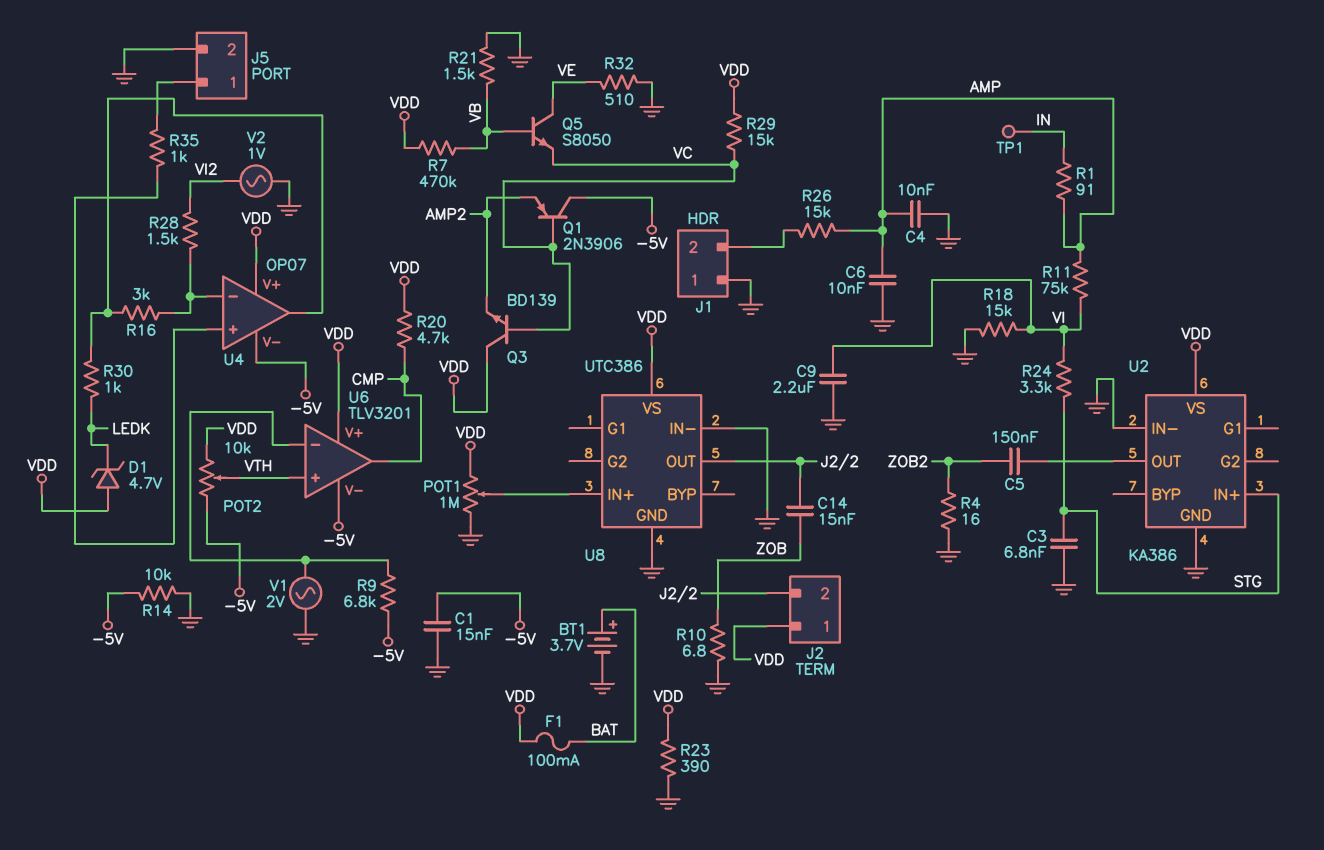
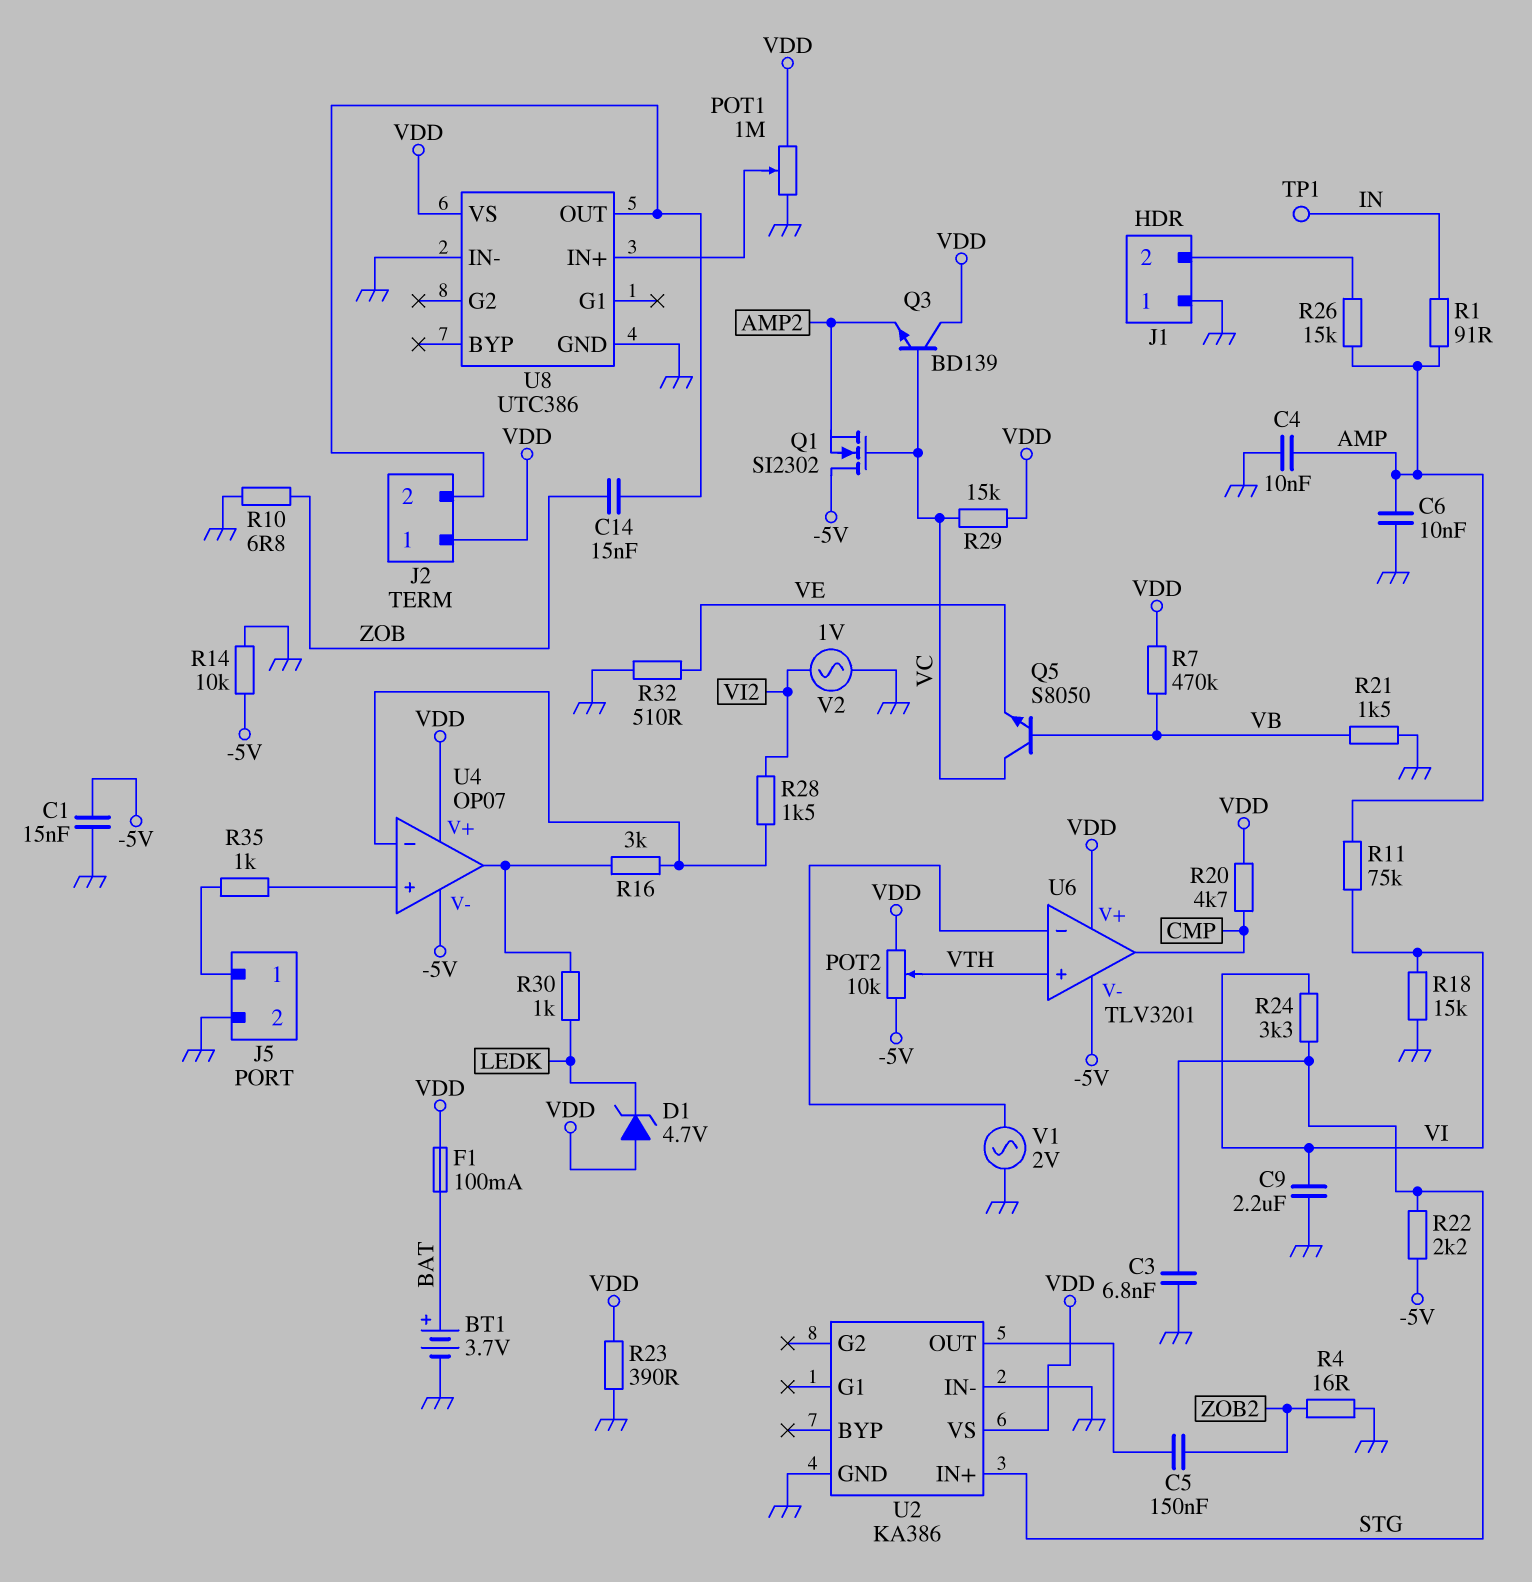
Q1: PNP 2N3906 (B VC, C -5V, E AMP2) -> NMOS SI2302 (G VC, D -5V, S AMP2)
Q5: NPN S8050 (B VB, C VE, E VC) -> NPN S8050 (B VB, C VC, E VE)
R9: 6.8k (-5V, U6/in-) -> none
R22: none -> 2.2k (-5V, STG)

